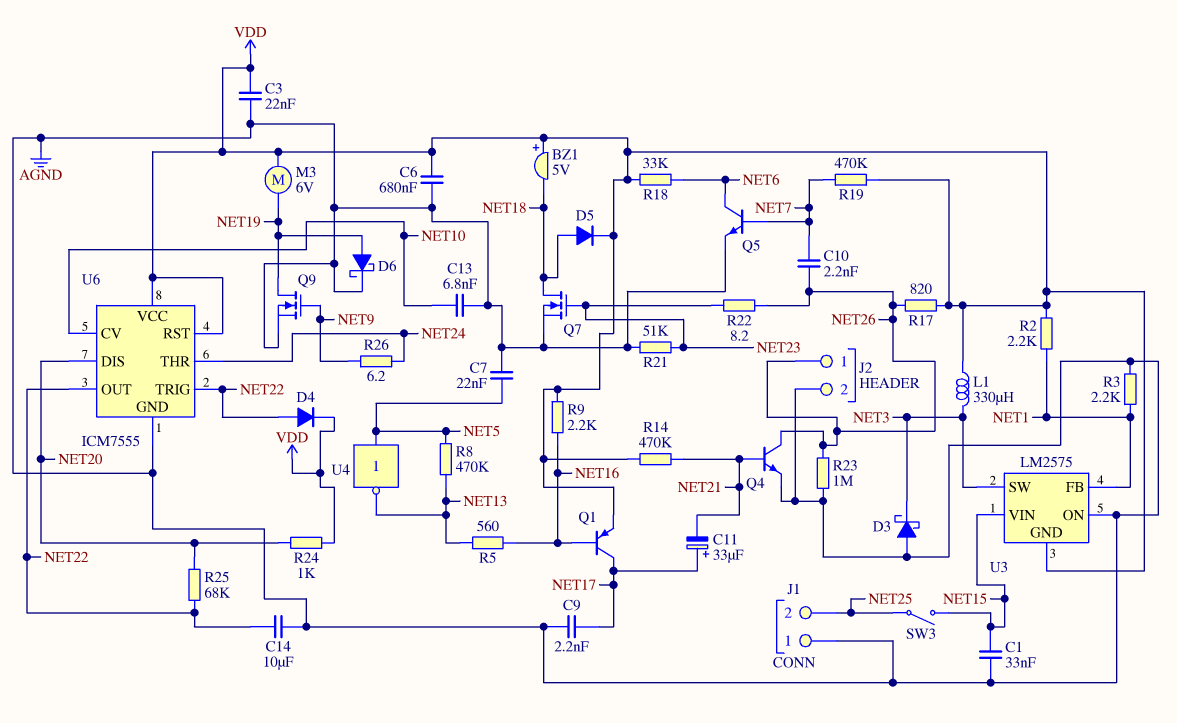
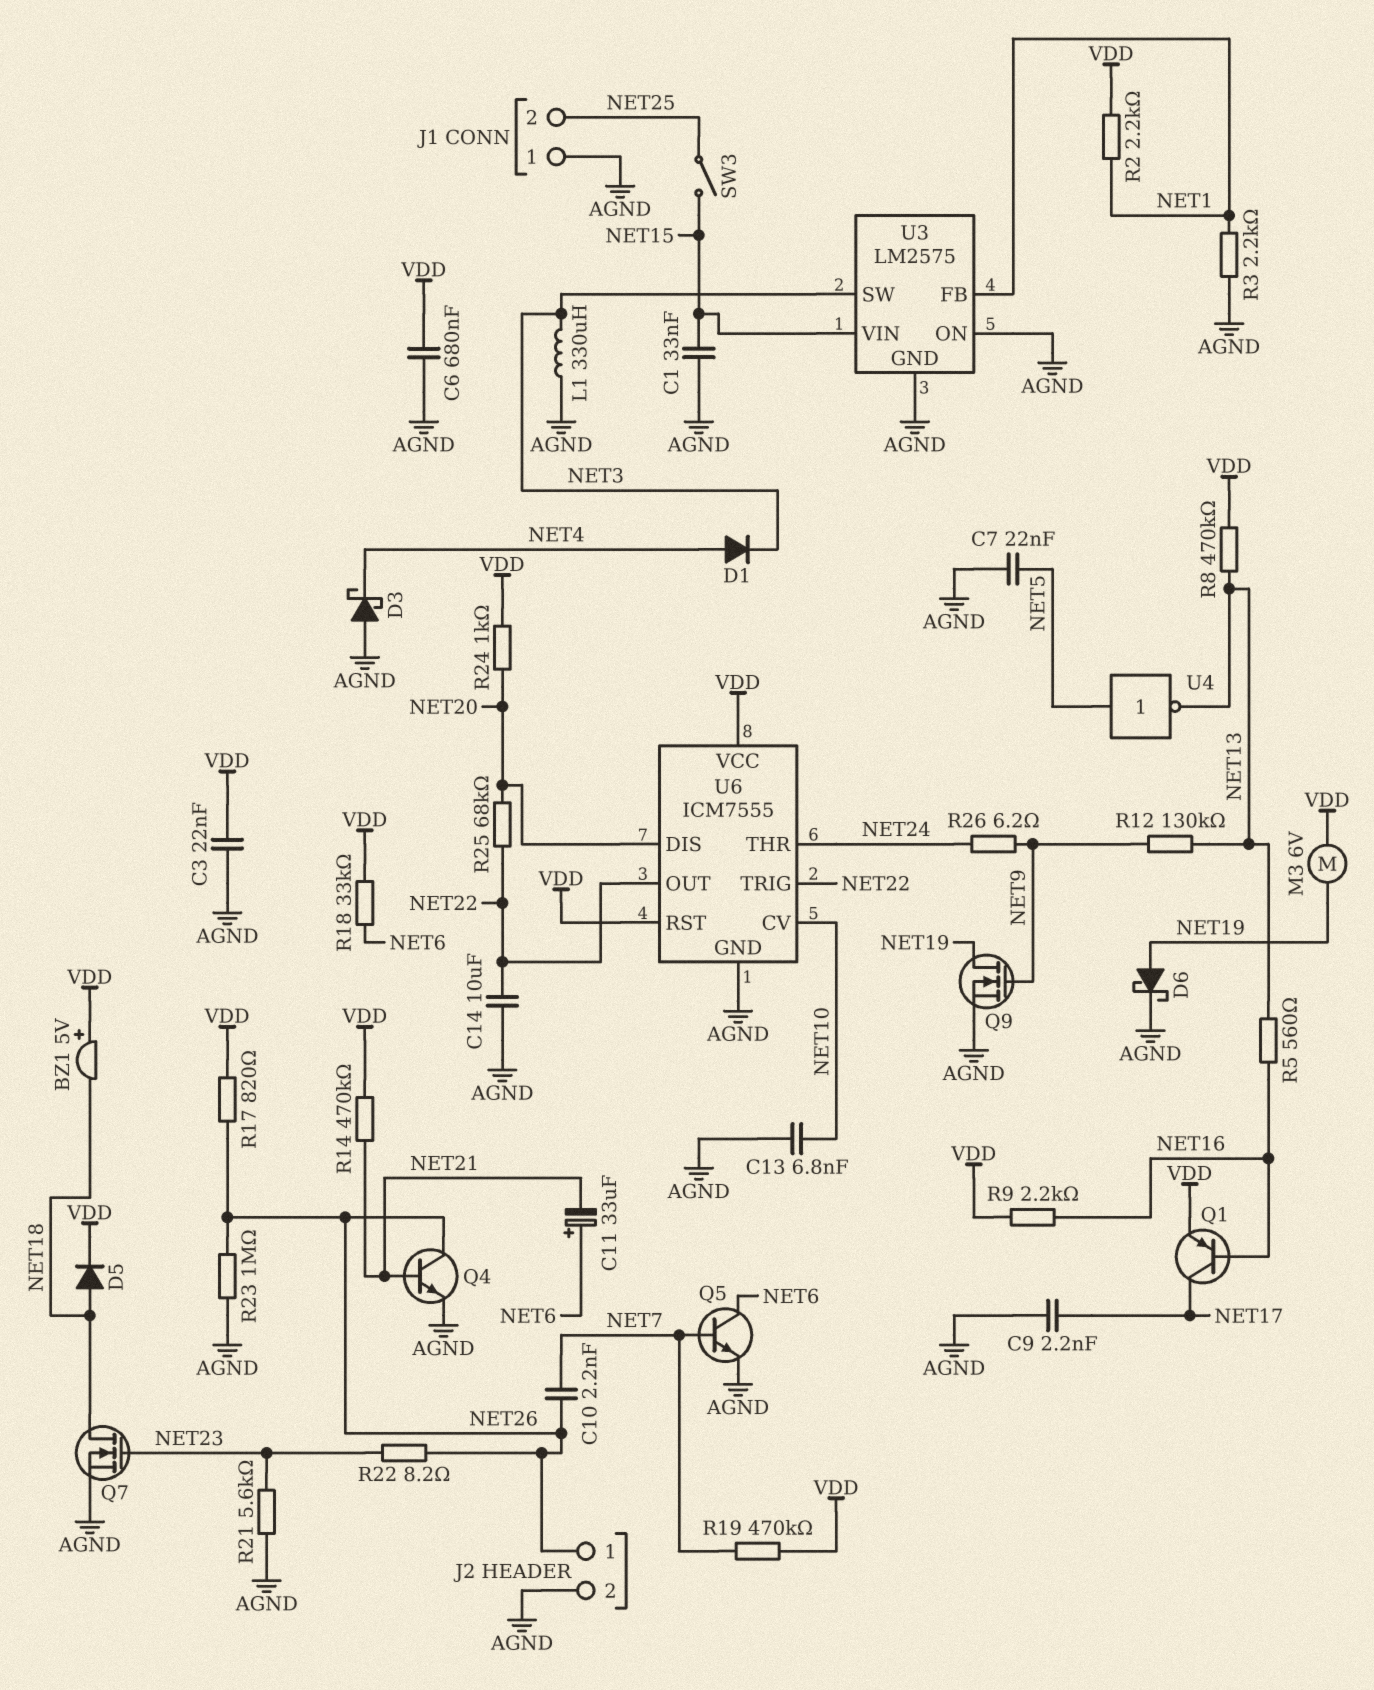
C11: 33uF (plus NET17, minus NET21) -> 33uF (plus NET6, minus NET21)
D1: none -> diode (A NET4, K NET3)
D3: schottky (A AGND, K NET3) -> schottky (A AGND, K NET4)
D4: diode (A NET22, K VDD) -> none
L1: 330uH (NET3, VDD) -> 330uH (AGND, NET3)
R8: 470k (NET5, NET13) -> 470k (NET13, VDD)
R12: none -> 130k (NET9, NET13)
R21: 51k (AGND, NET23) -> 5.6k (AGND, NET23)
U3 pin GND: VDD -> AGND

